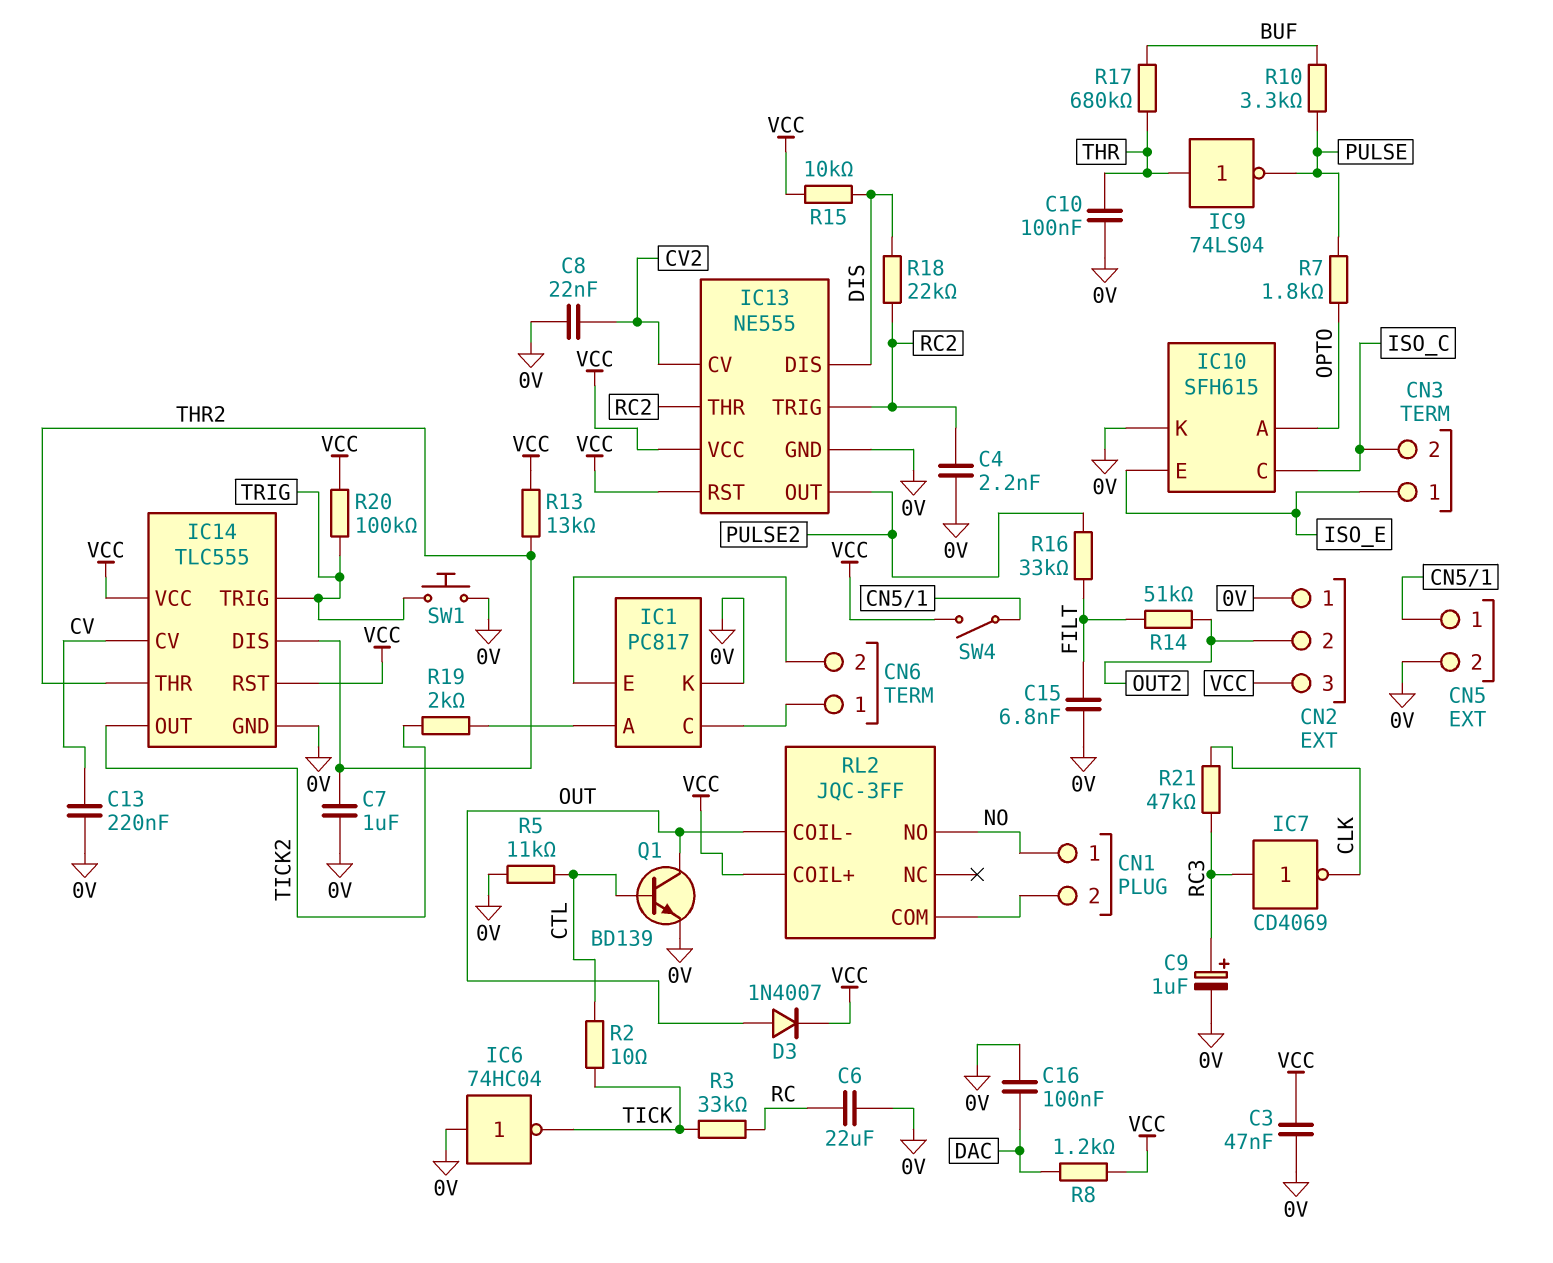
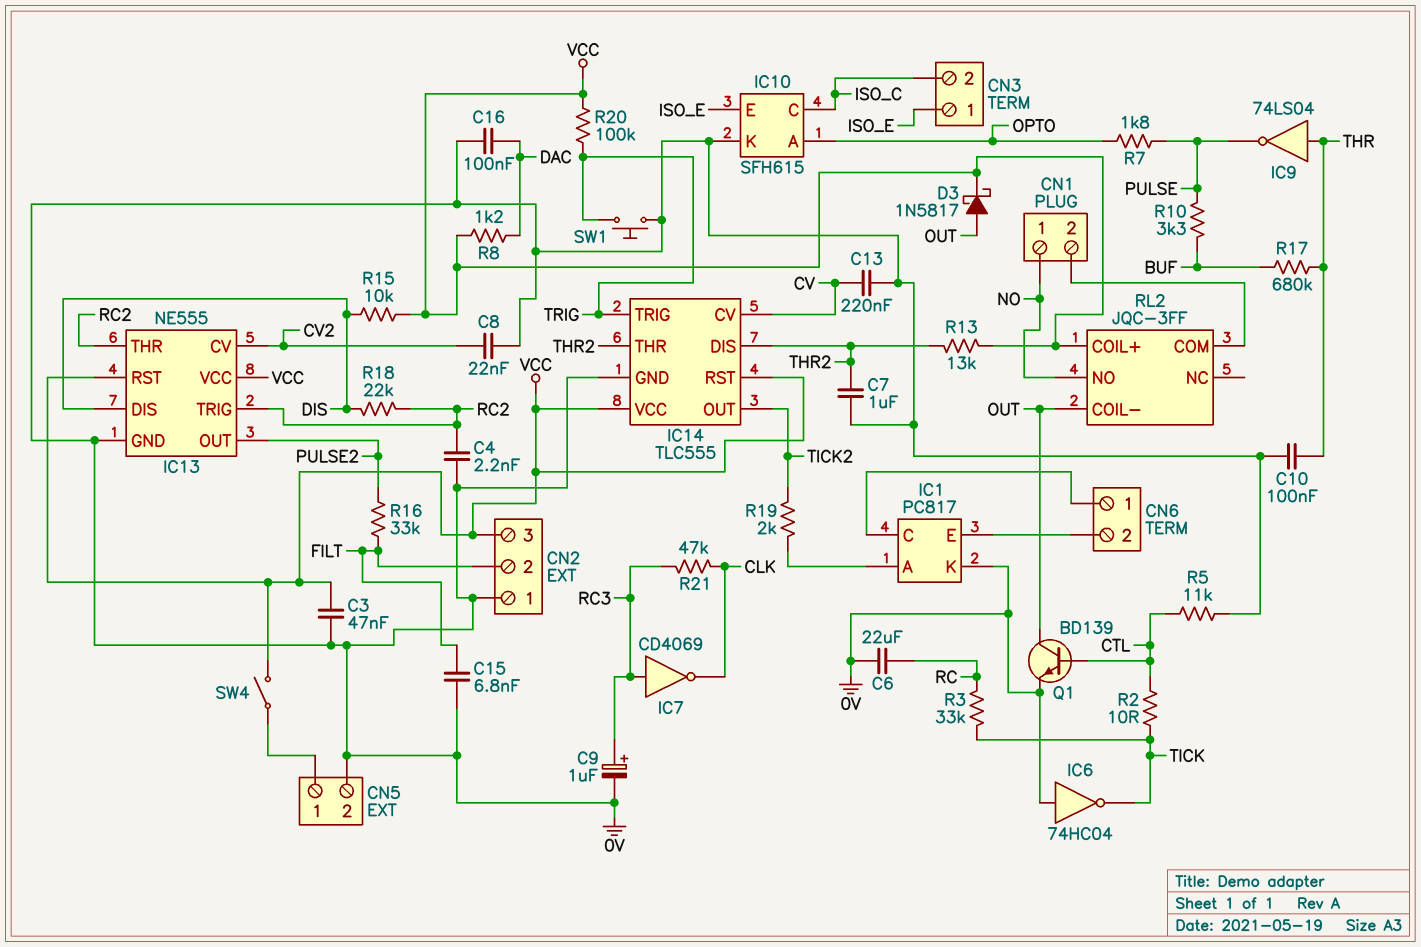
CN2 pin 2: OUT2 -> FILT
D3: diode 1N4007 (A OUT, K VCC) -> schottky 1N5817 (A OUT, K VCC)
R14: 51k (FILT, OUT2) -> none

